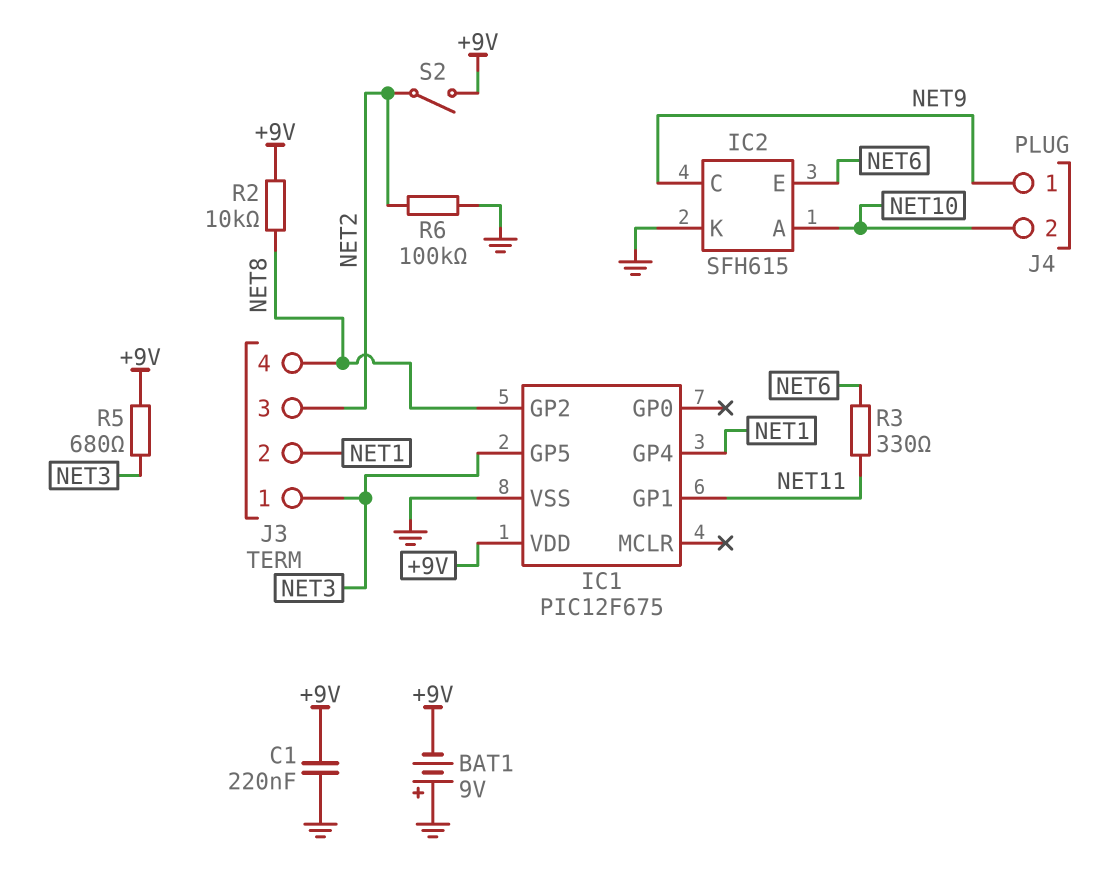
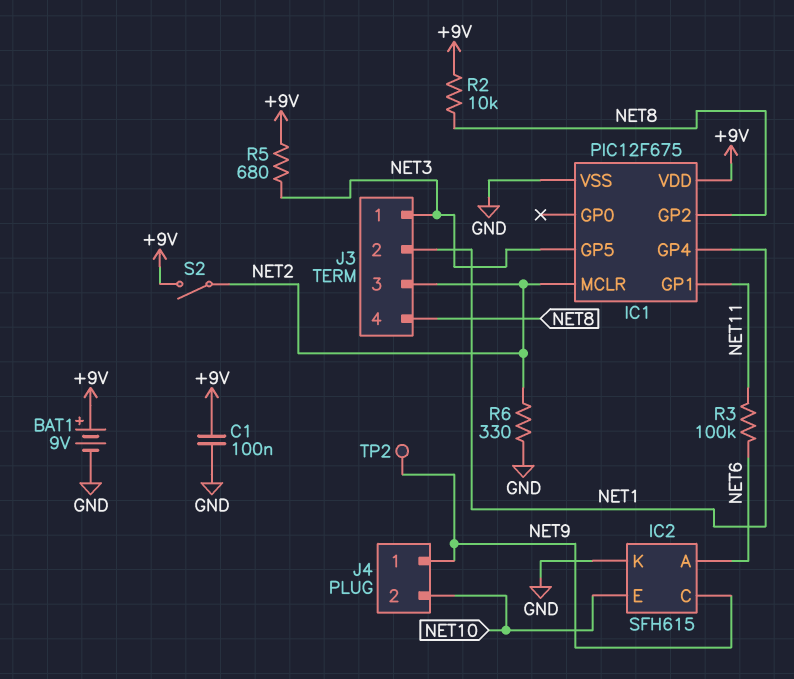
BAT1: 9V (plus GND, minus +9V) -> 9V (plus +9V, minus GND)
C1: 220nF (+9V, GND) -> 100nF (+9V, GND)
IC1 pin MCLR: none -> NET2
IC2 pin A: NET10 -> NET6
IC2 pin E: NET6 -> NET10
R3: 330 (NET6, NET11) -> 100k (NET6, NET11)
R6: 100k (GND, NET2) -> 330 (GND, NET2)
TP2: none -> test point (NET9)

